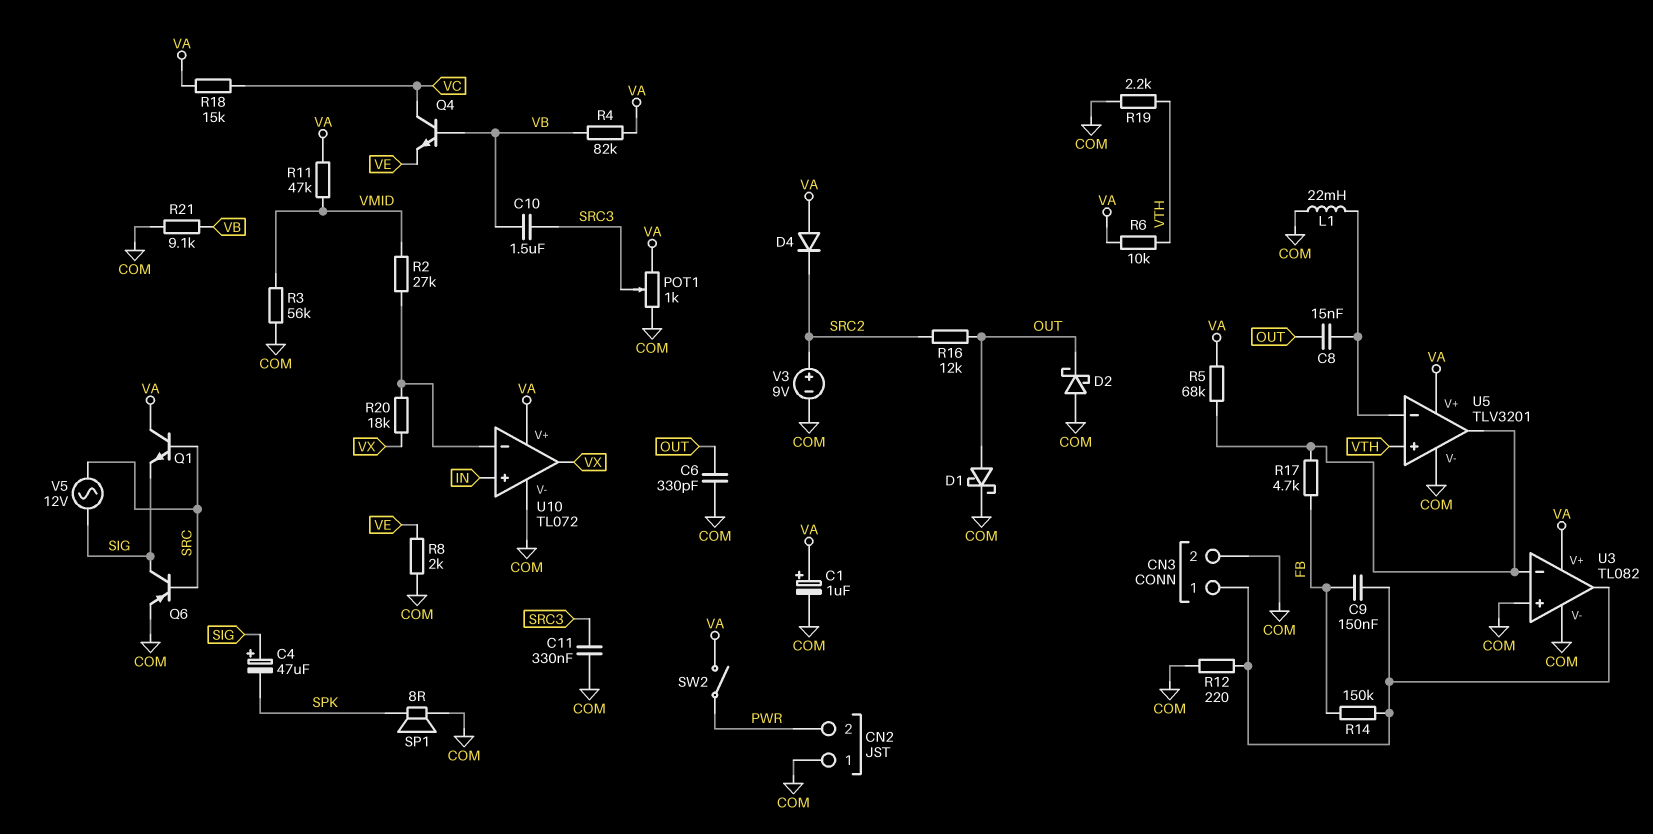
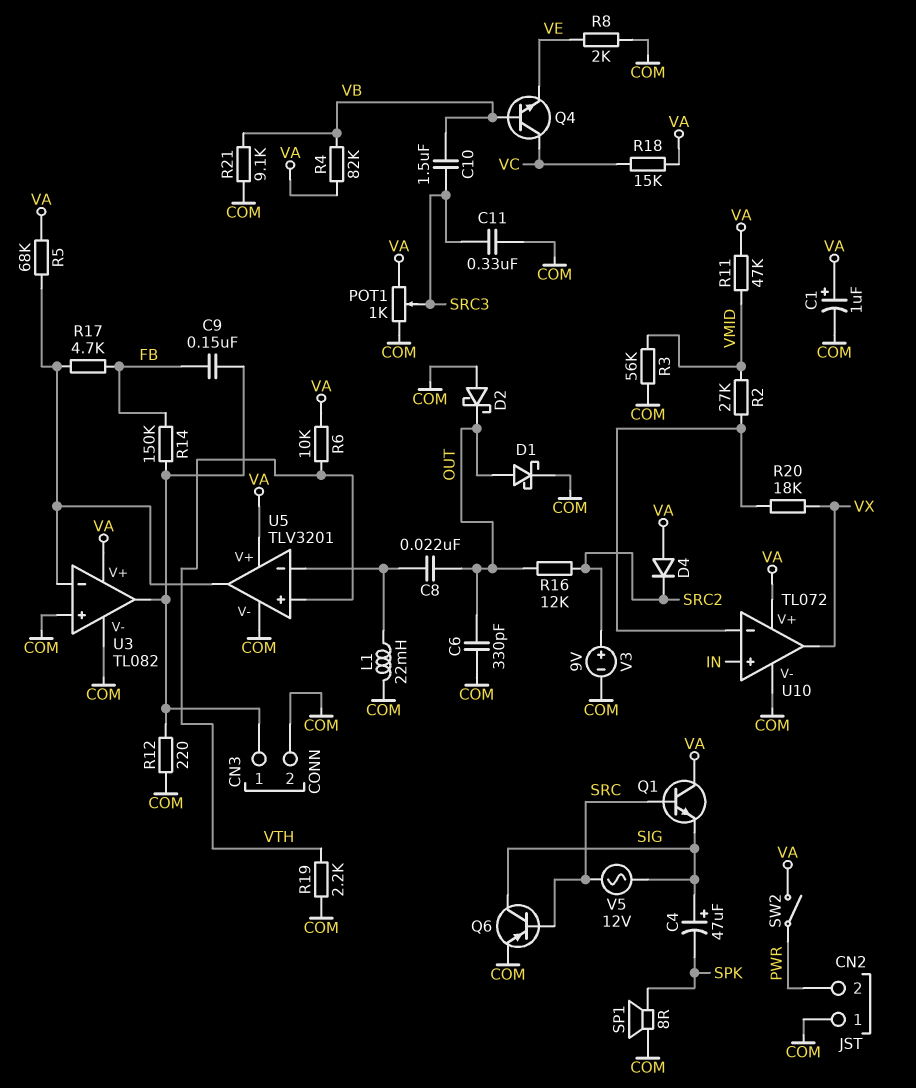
C8: 15nF (OUT, U5/in-) -> 22nF (OUT, U5/in-)

